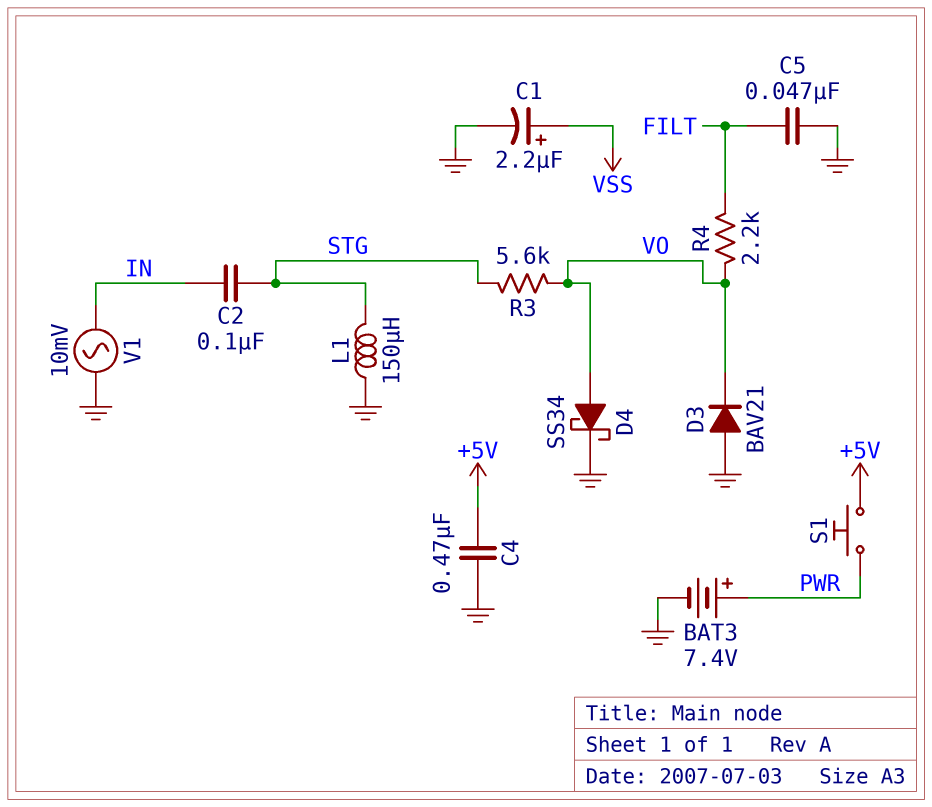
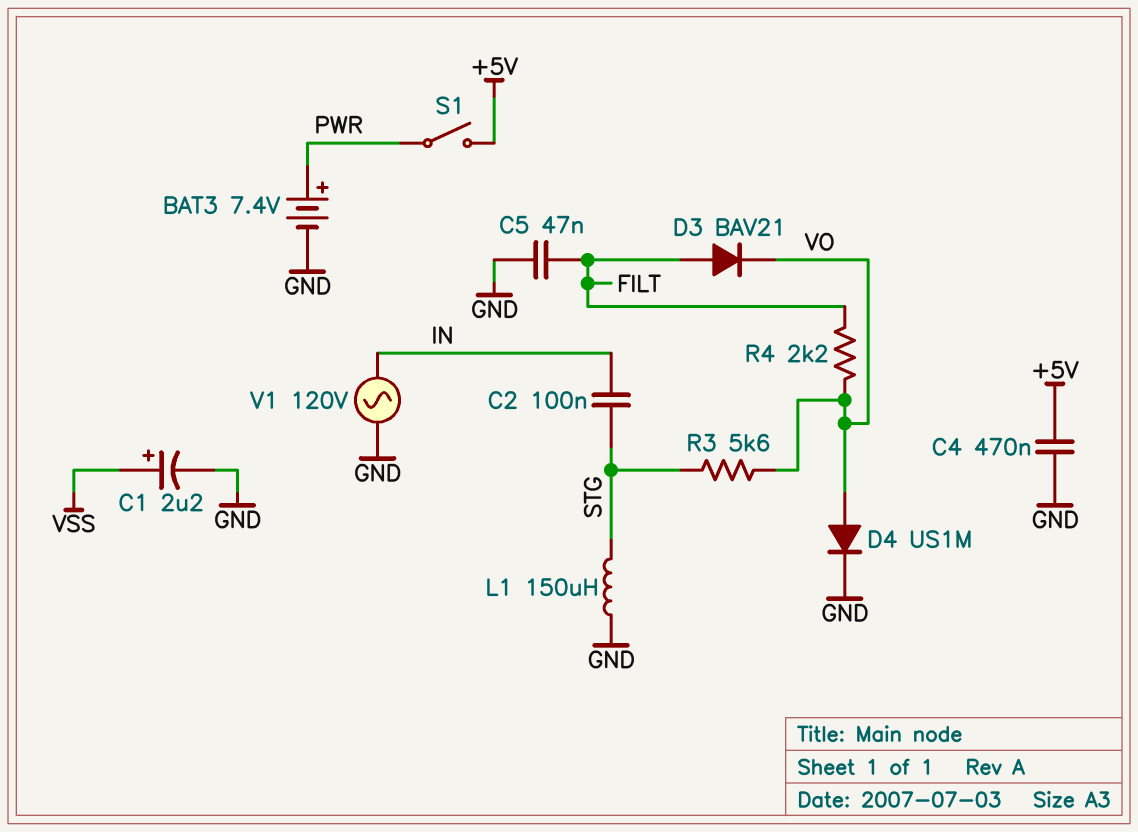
D3: diode BAV21 (A GND, K VO) -> diode BAV21 (A FILT, K VO)
D4: schottky SS34 (A VO, K GND) -> diode US1M (A VO, K GND)
S1: button (+5V, PWR) -> switch (+5V, PWR)
V1: AC 10mV (GND, IN) -> AC 120V (GND, IN)

